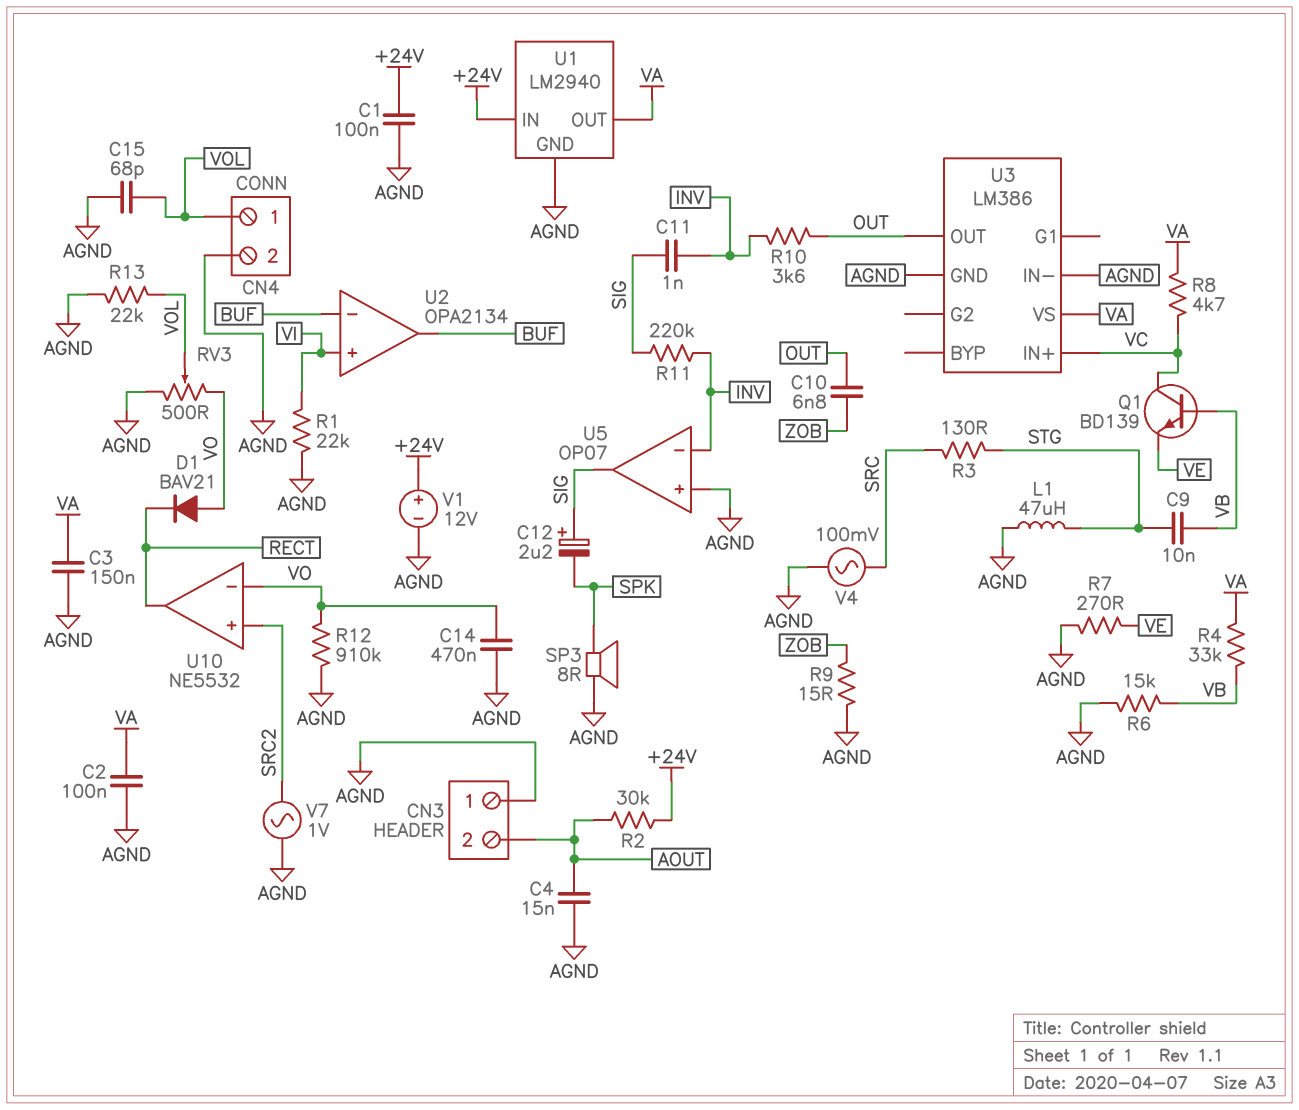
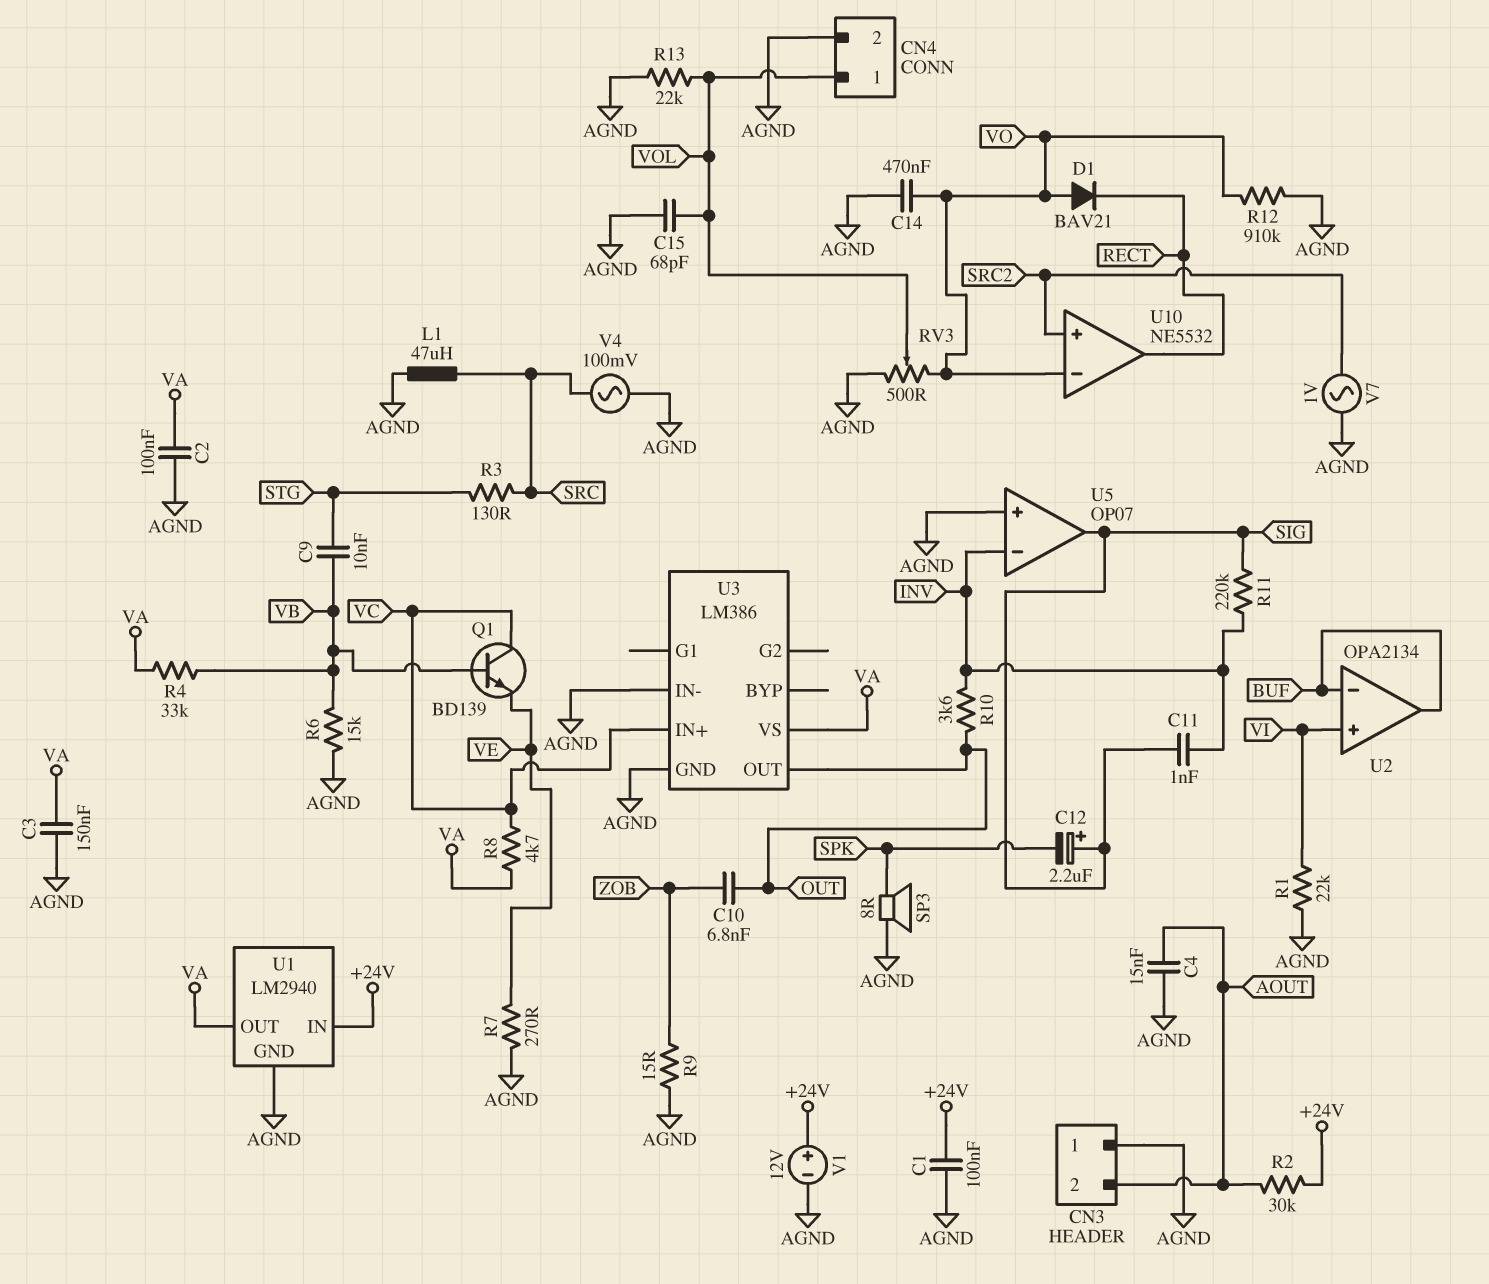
L1: 47uH (AGND, STG) -> 47uH (AGND, SRC)

